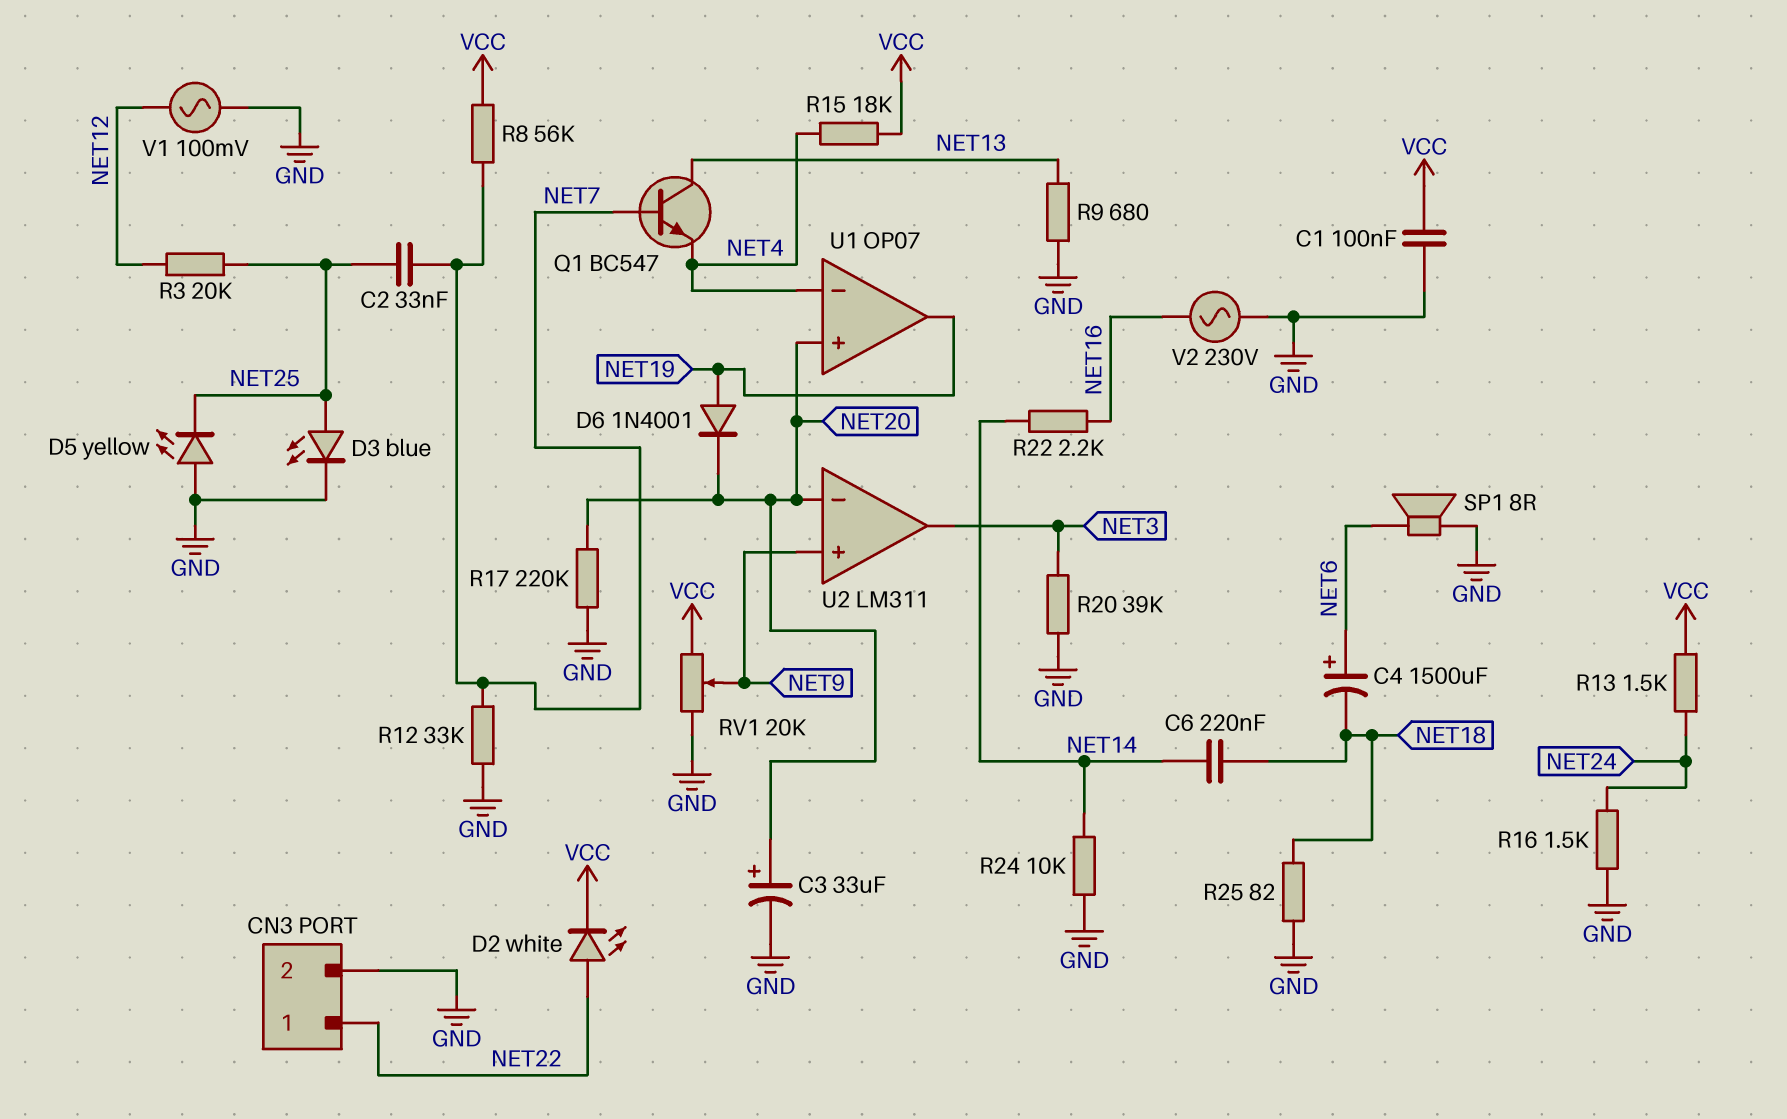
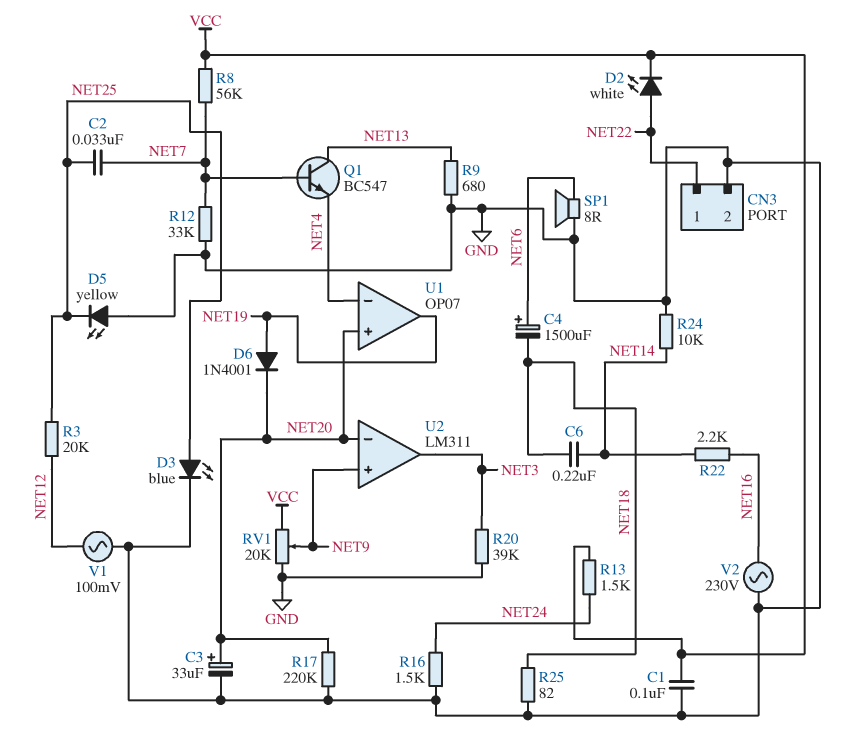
R15: 18k (NET4, VCC) -> none

